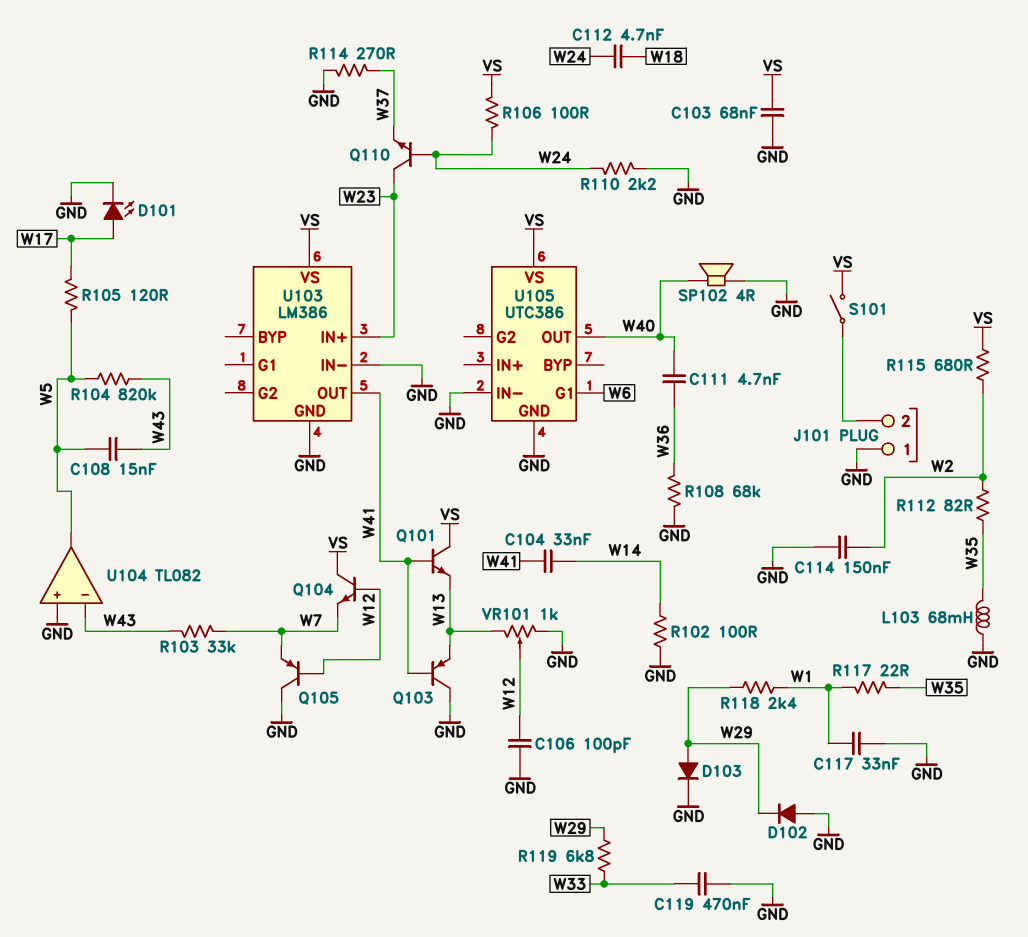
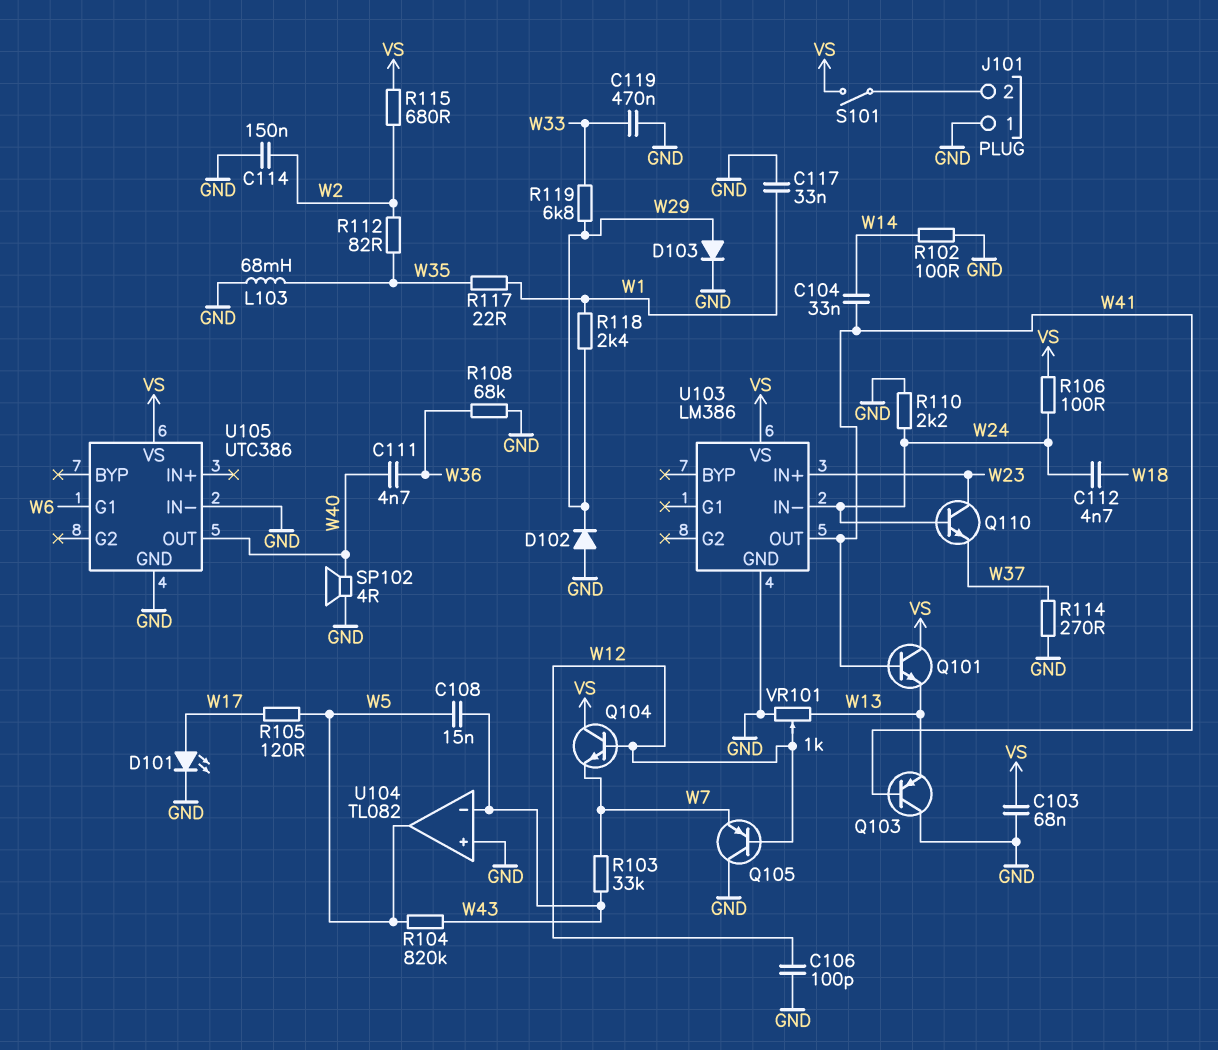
U103 pin IN-: GND -> W24

